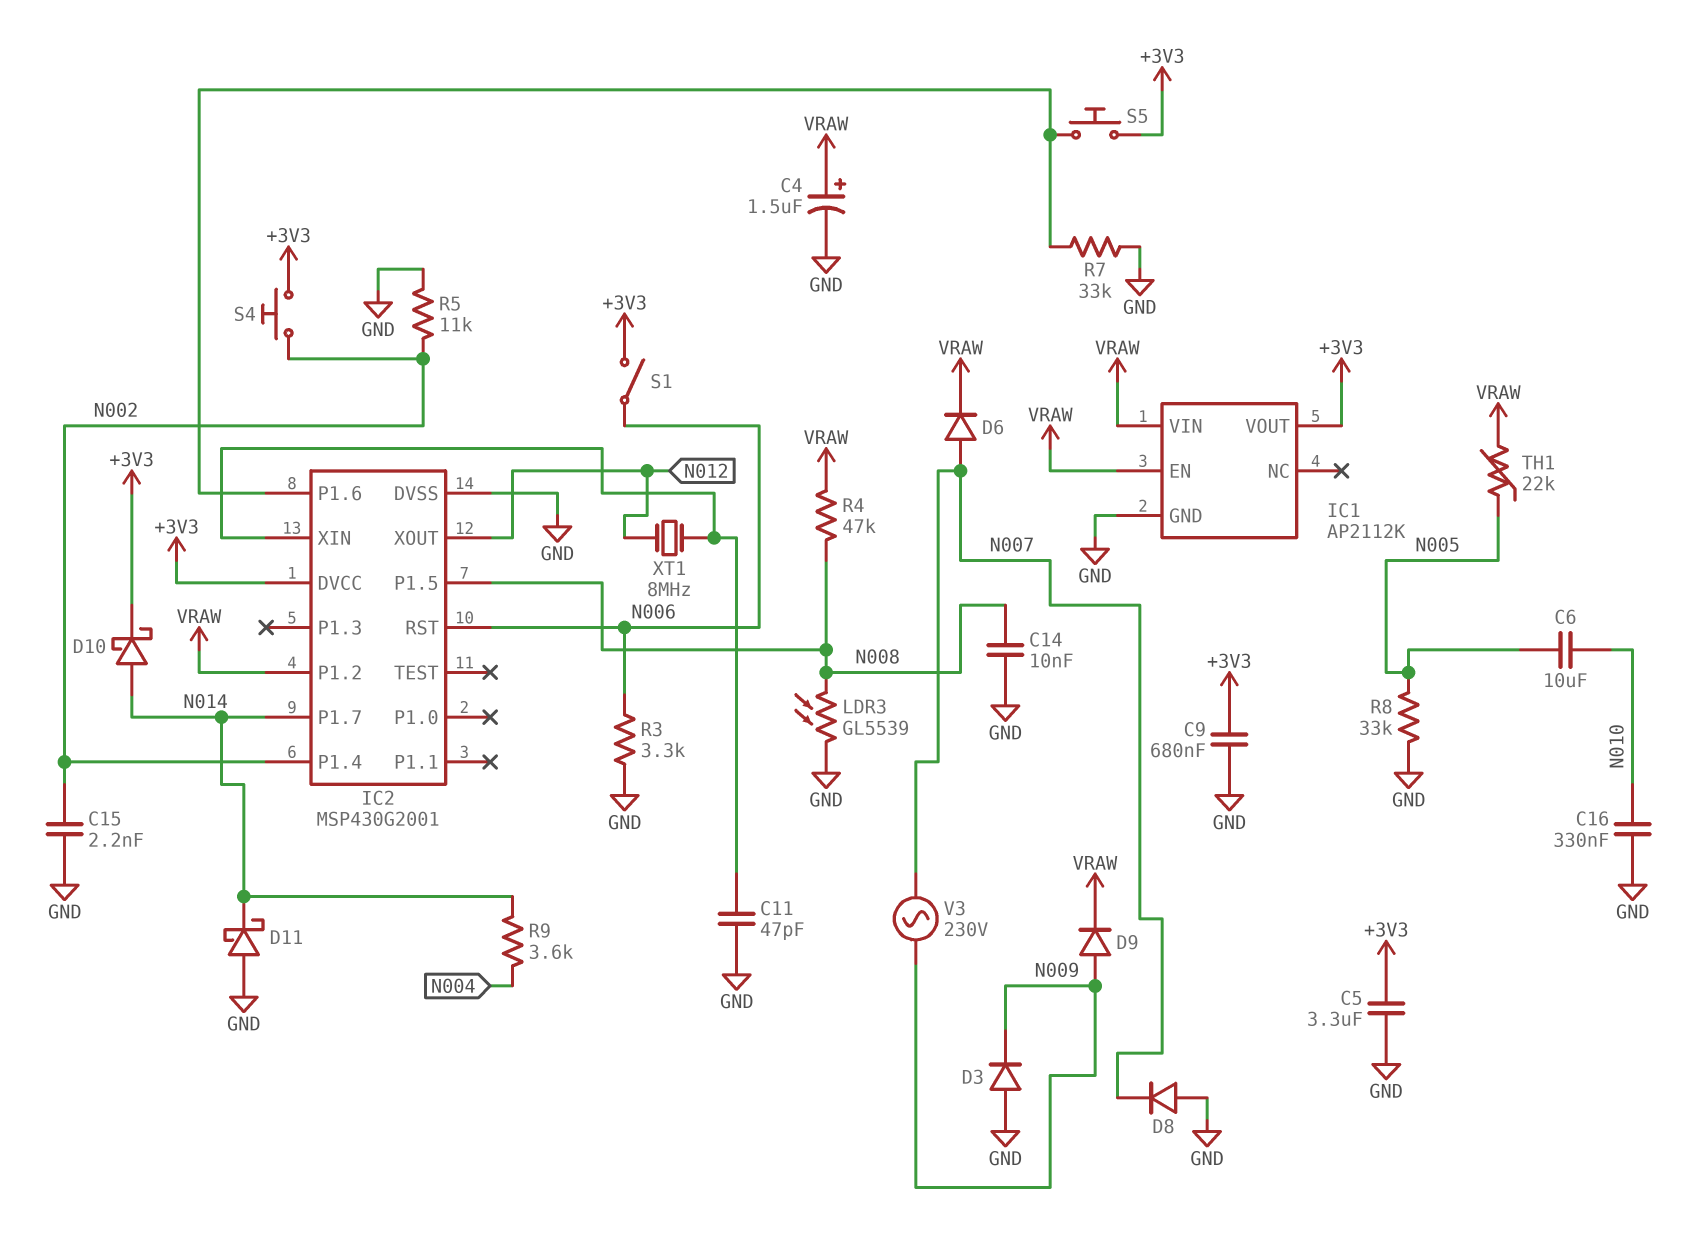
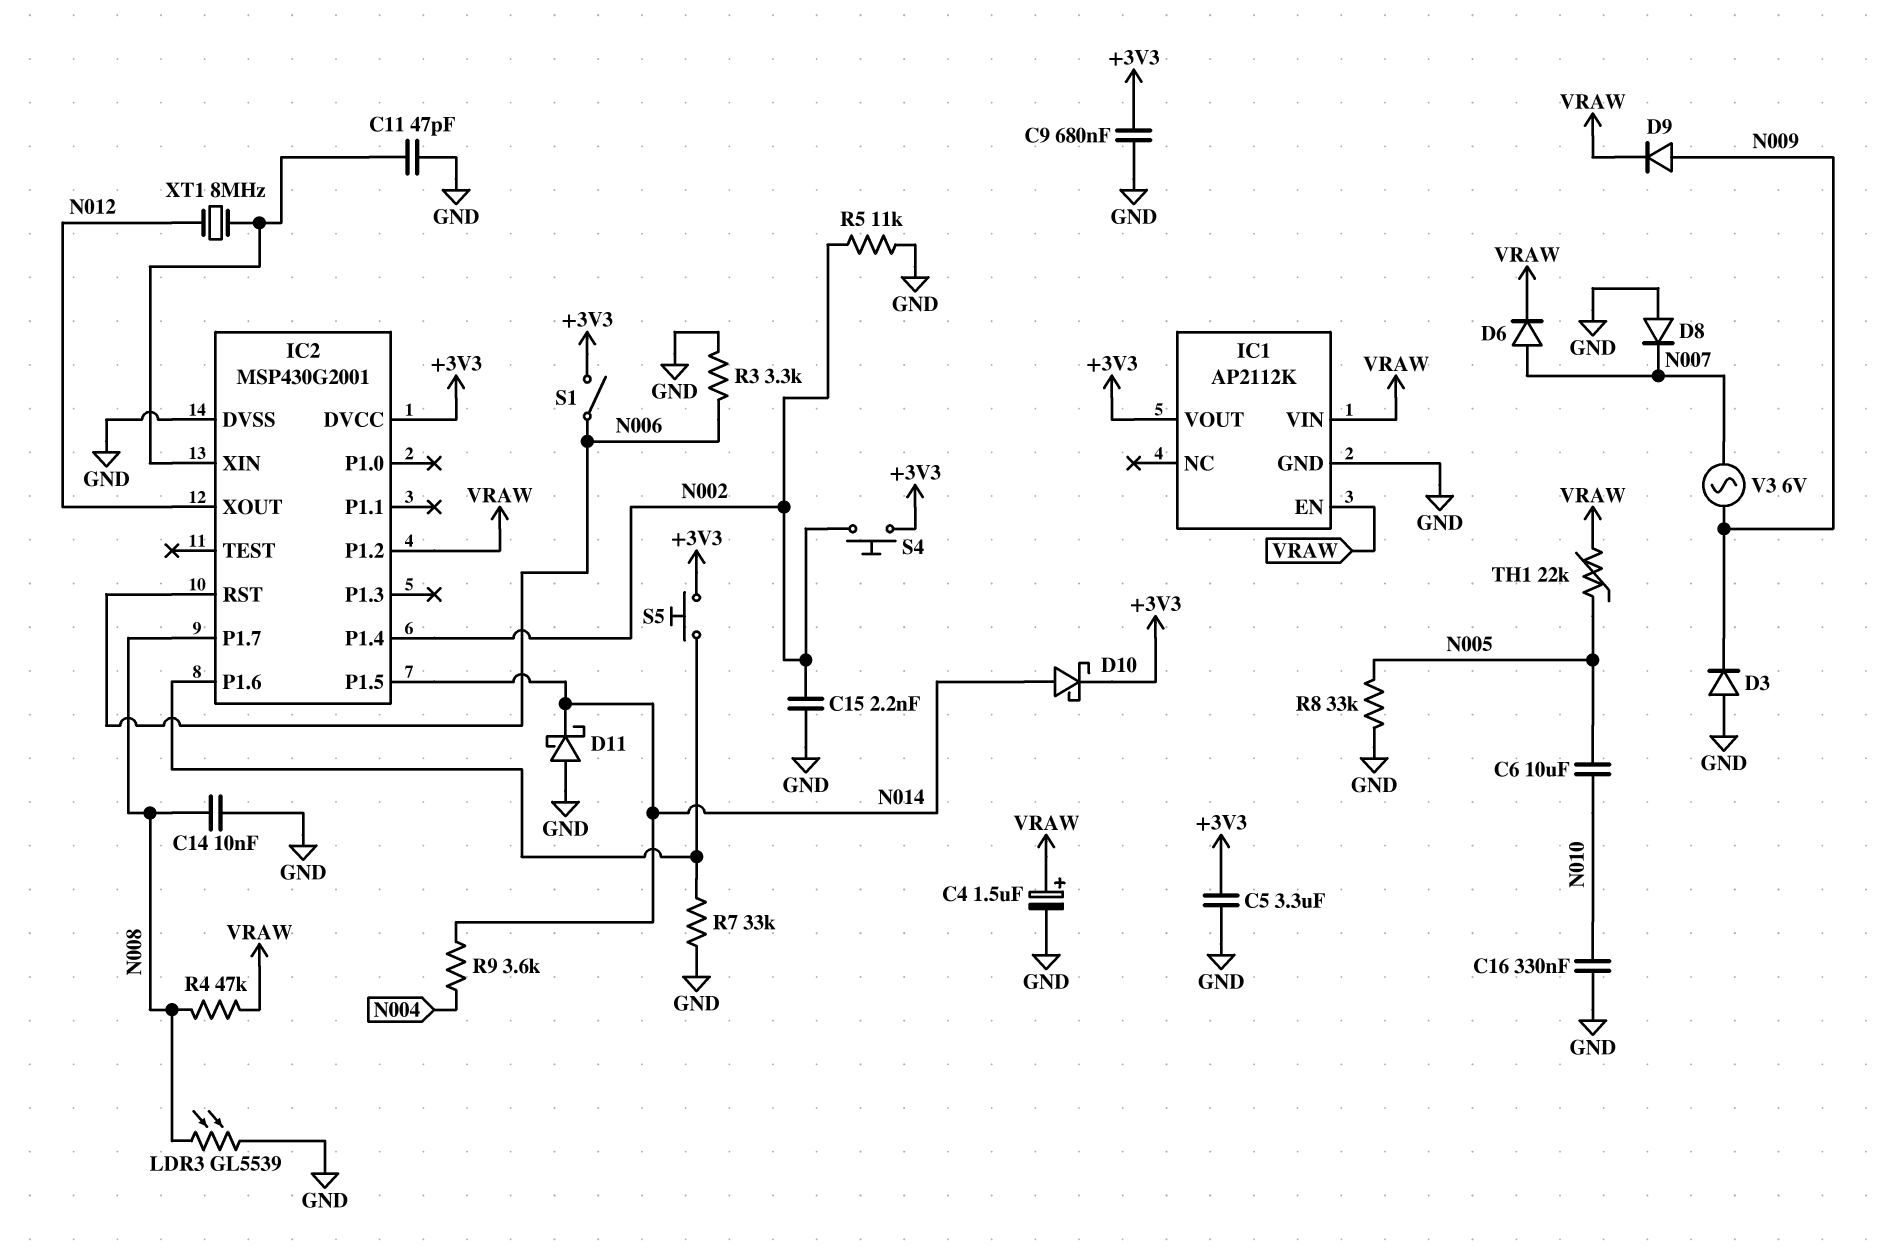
IC2 pin P1.5: N008 -> N014
IC2 pin P1.7: N014 -> N008
V3: AC 230V (N007, N009) -> AC 6V (N007, N009)

